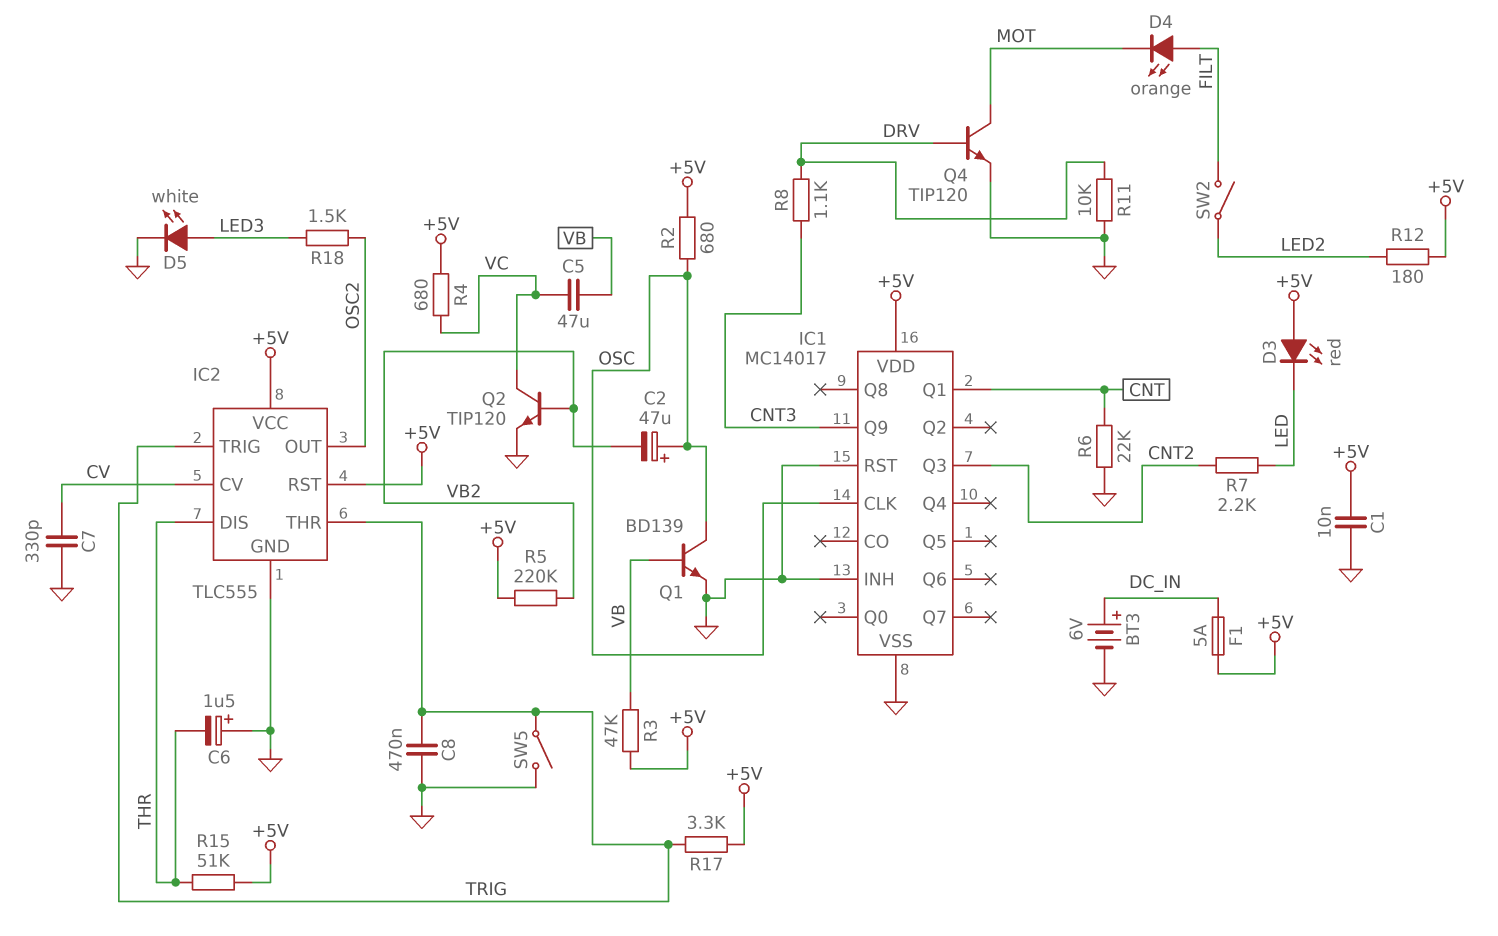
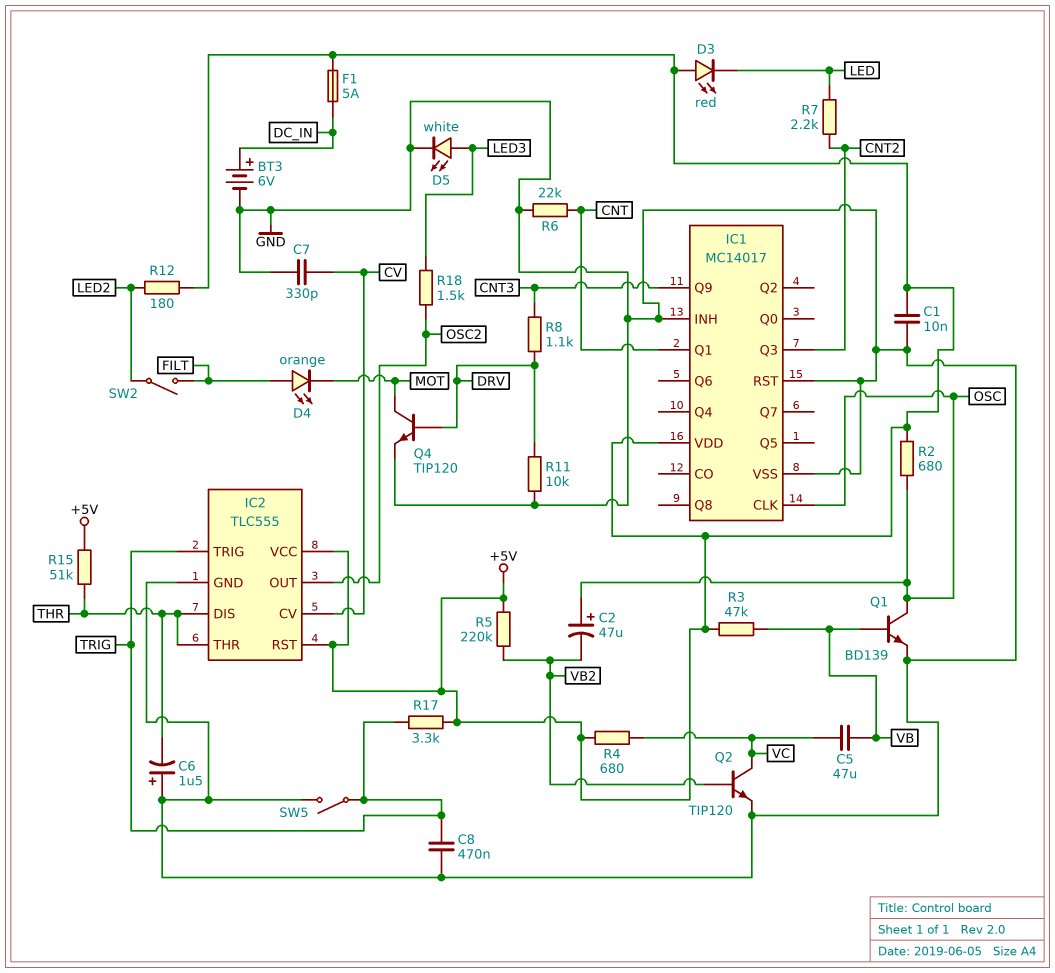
IC2 pin THR: TRIG -> THR

